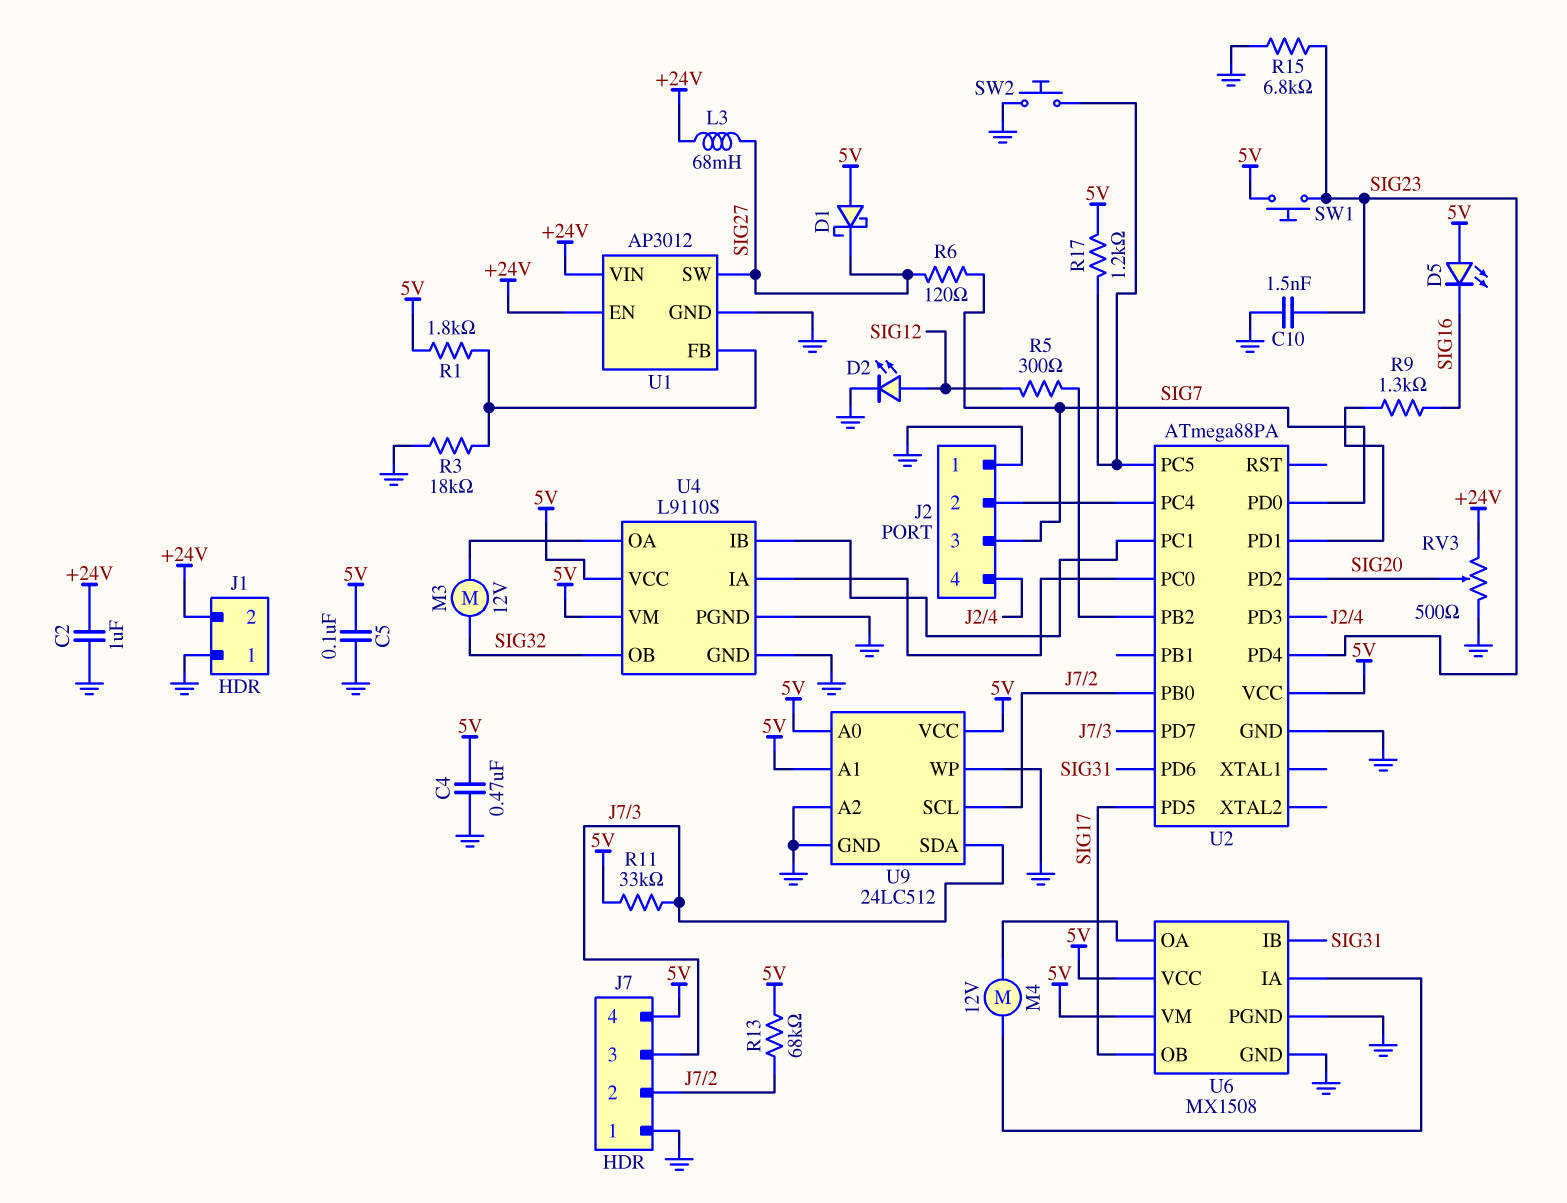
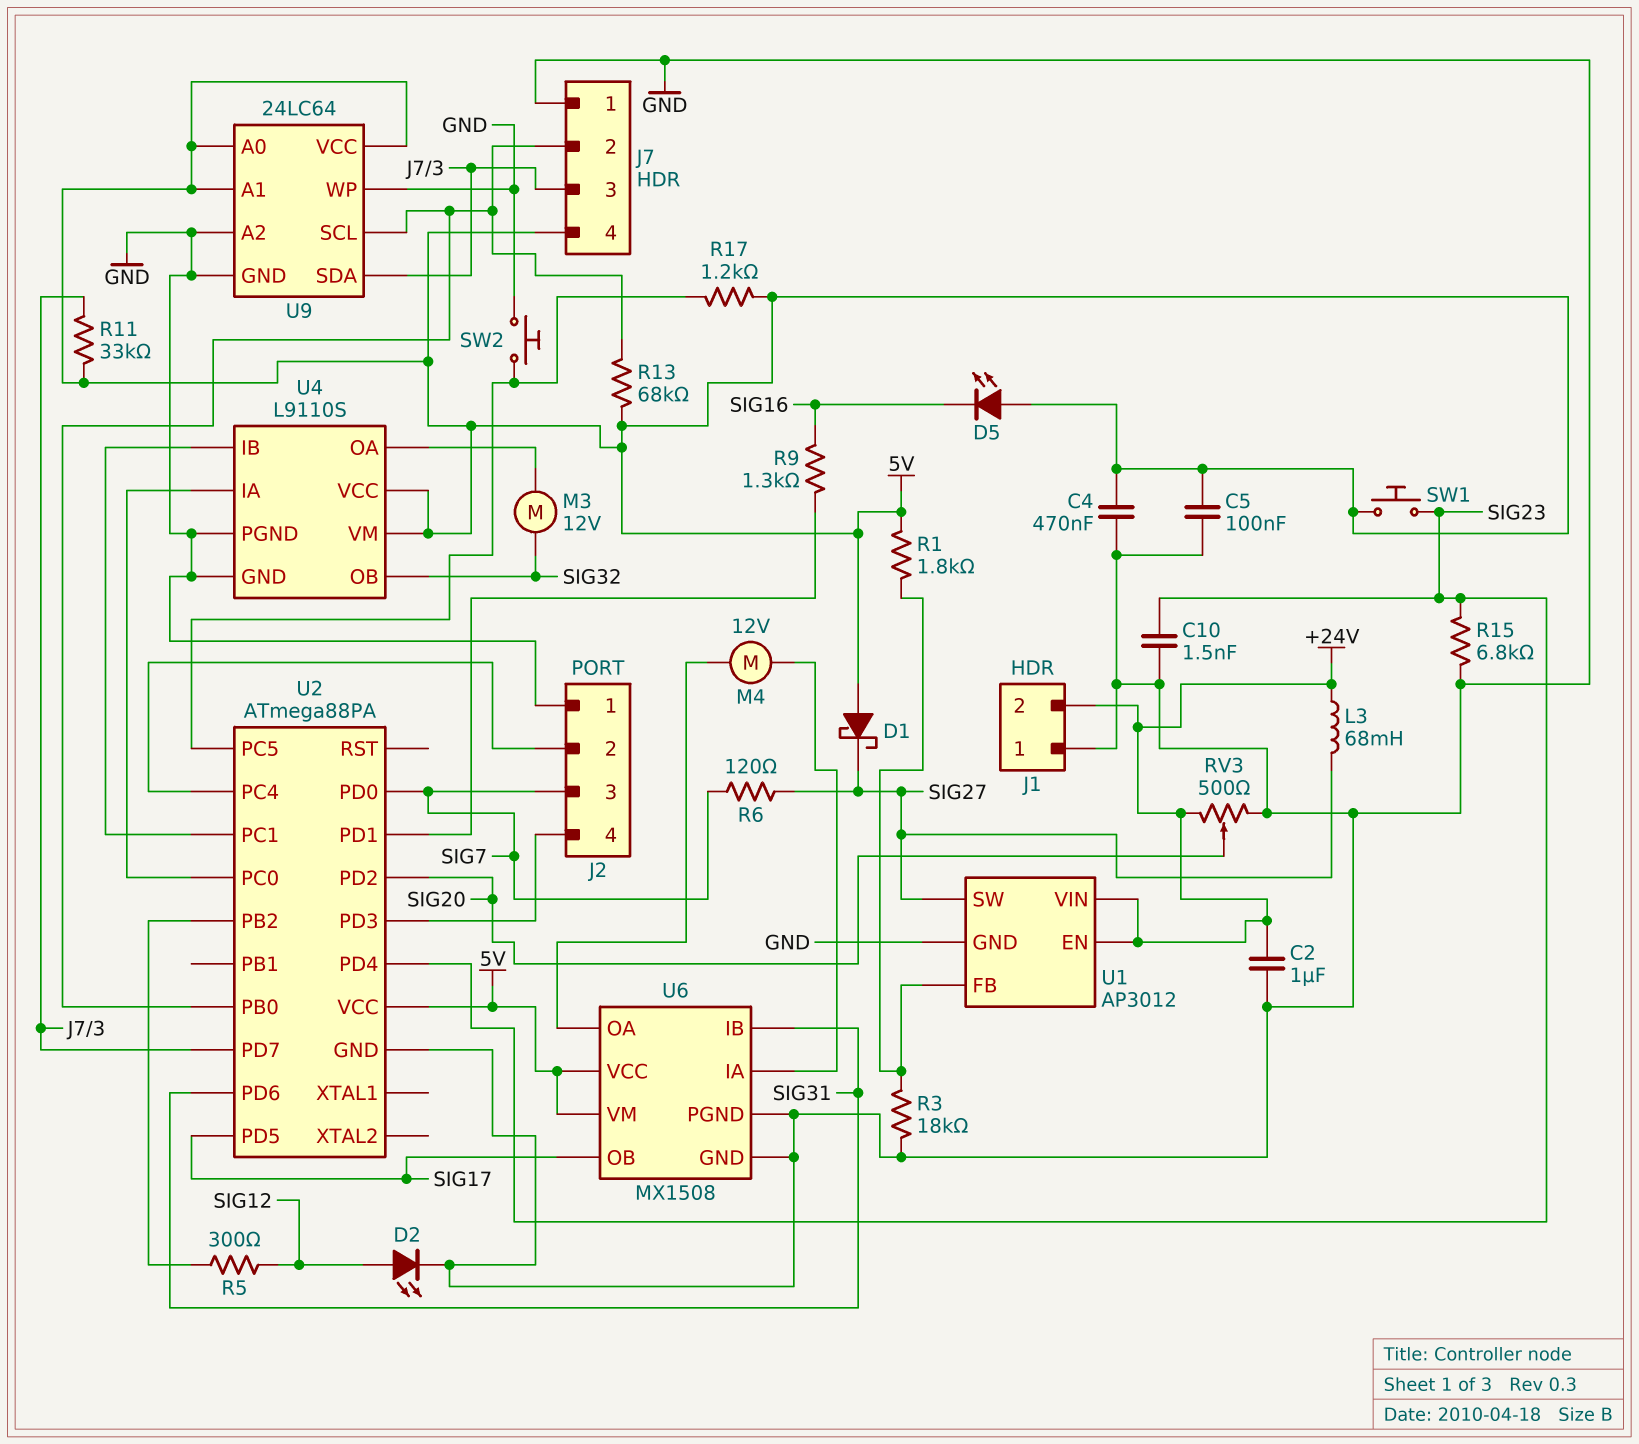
U9: 24LC512 -> 24LC64

